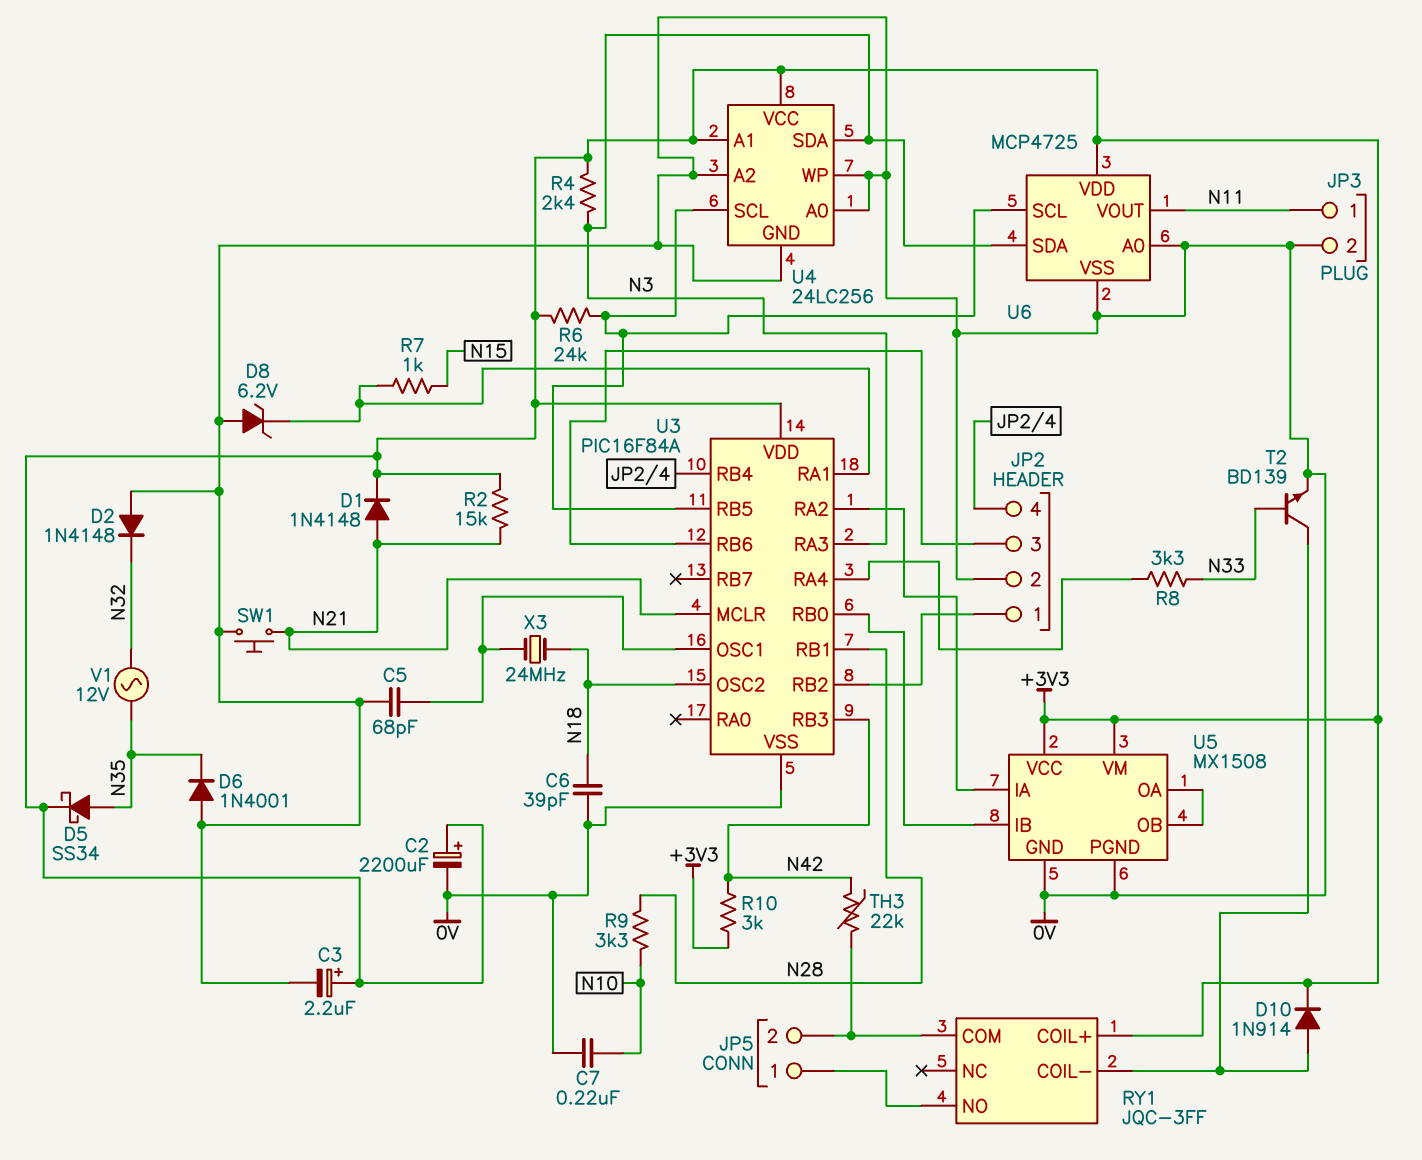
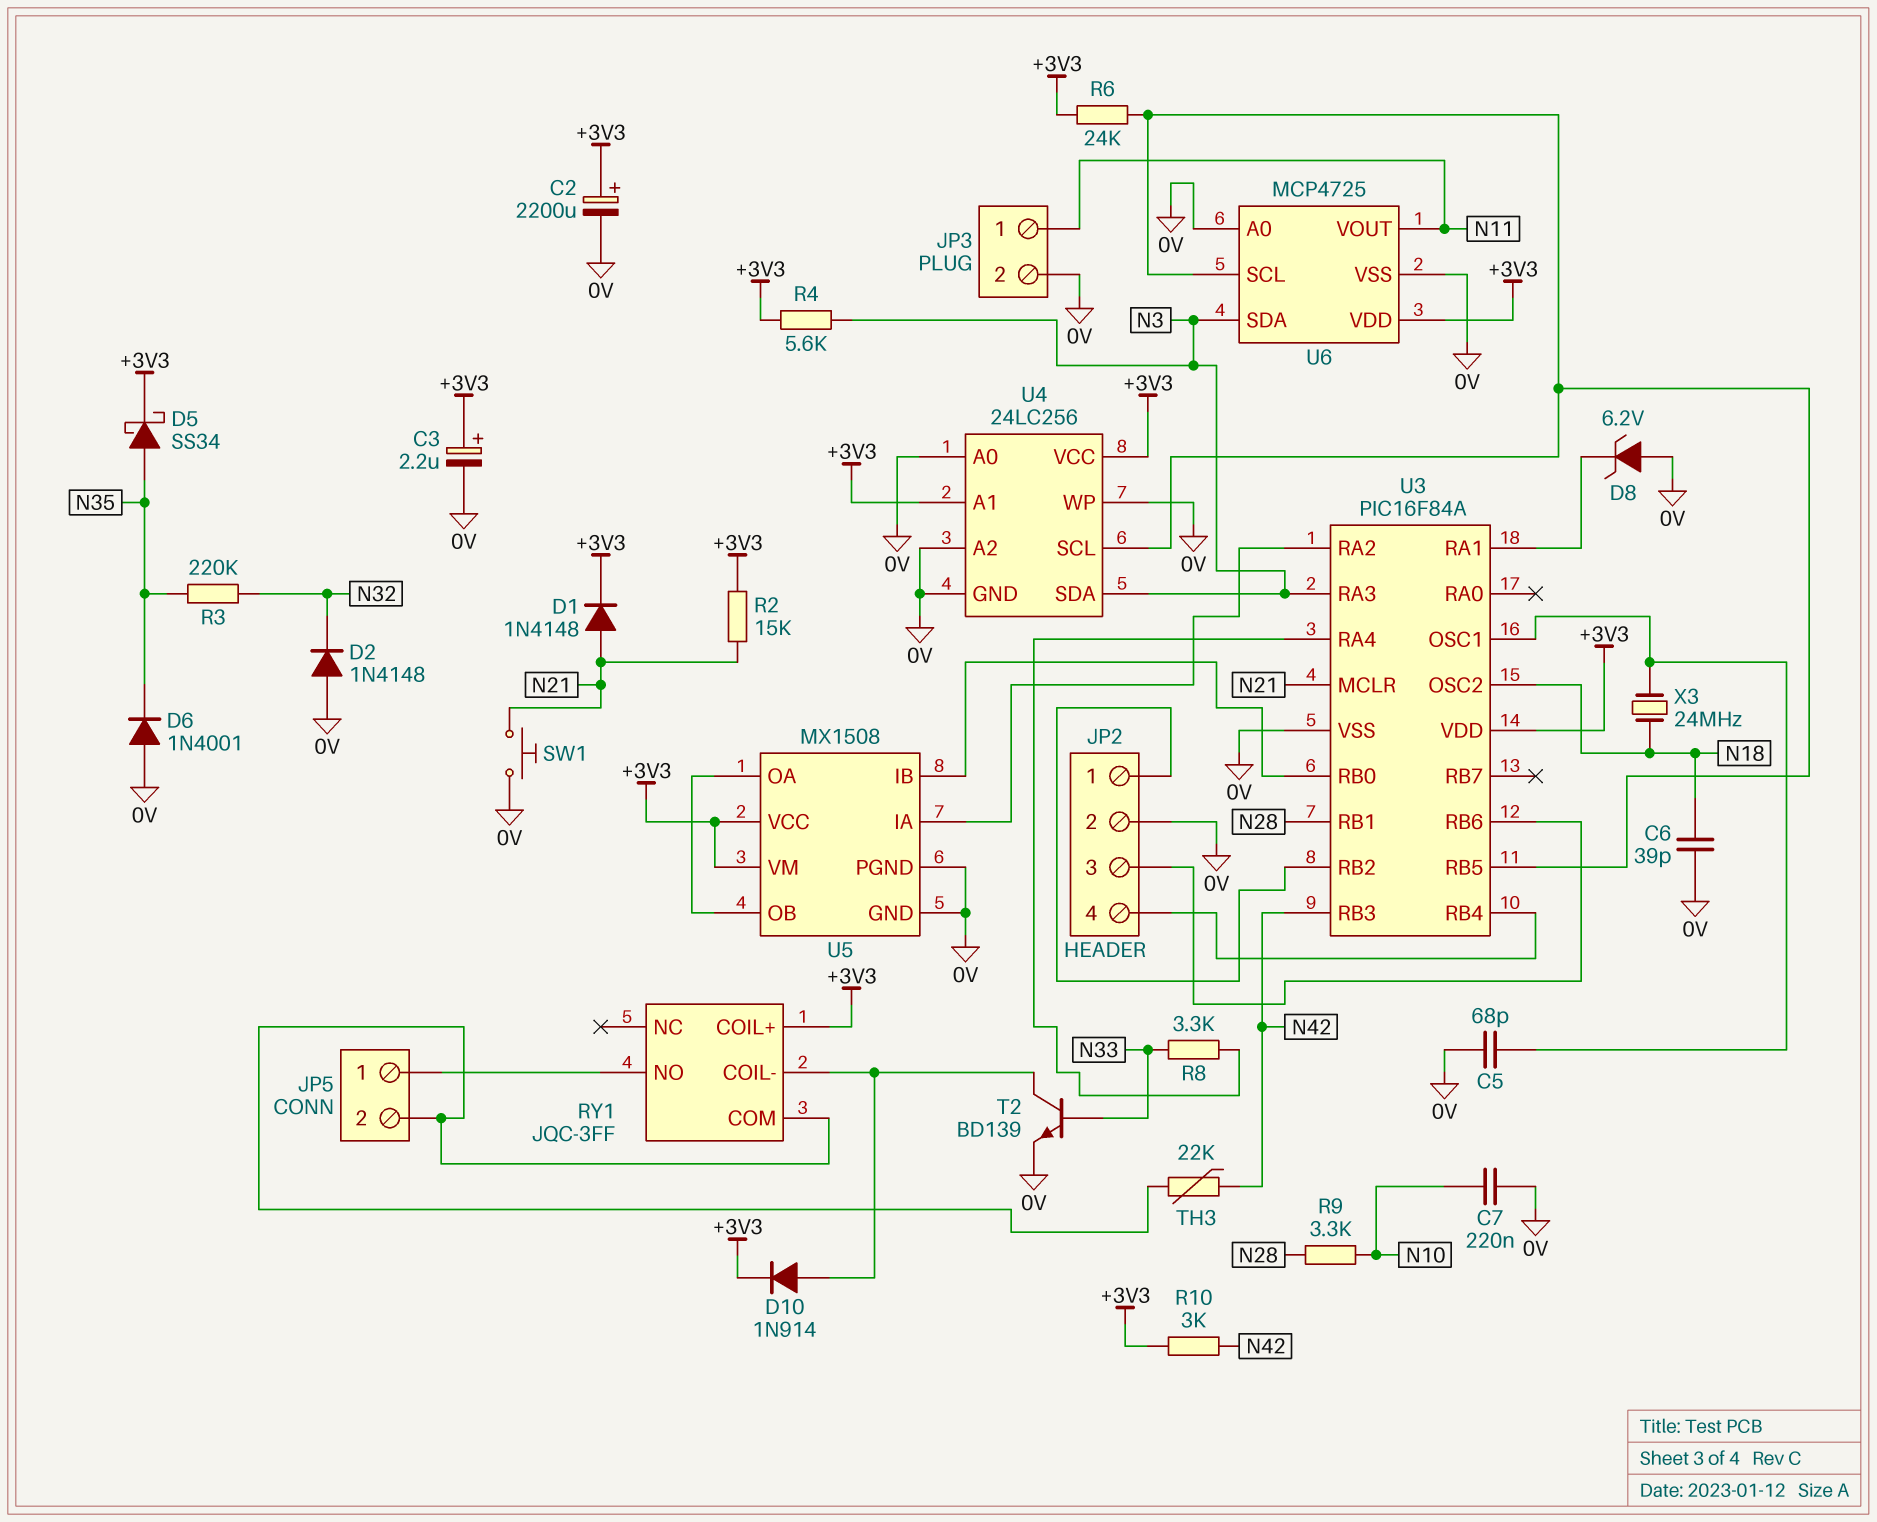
R3: none -> 220k (N32, N35)
R4: 2.4k (+3V3, N3) -> 5.6k (+3V3, N3)
R7: 1k (N15, U3/RA1) -> none
V1: AC 12V (N32, N35) -> none

